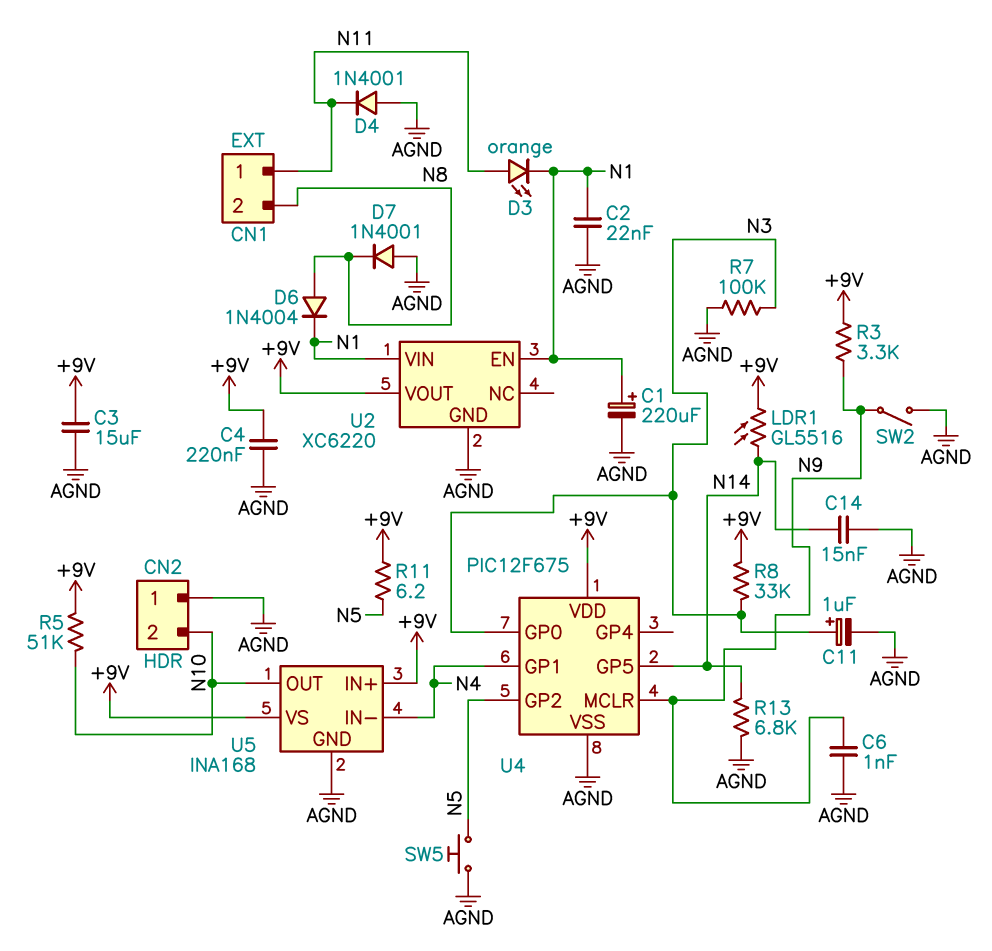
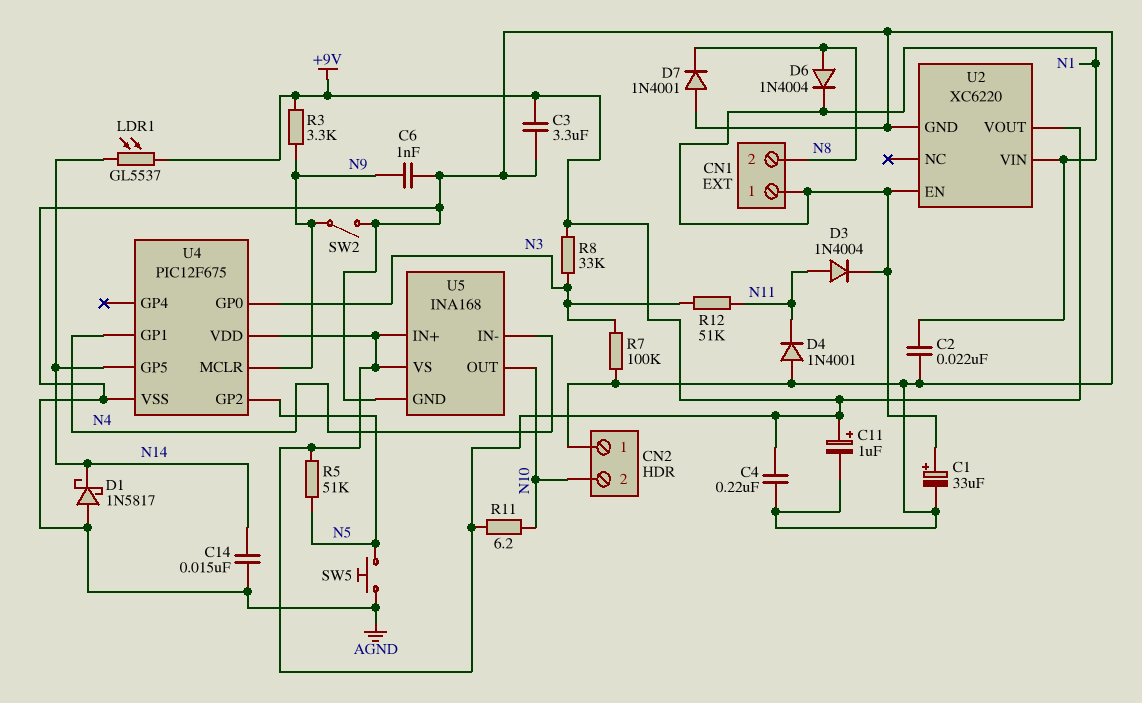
C1: 220uF (plus N1, minus AGND) -> 33uF (plus N1, minus AGND)
C3: 15uF (+9V, AGND) -> 3.3uF (+9V, AGND)
C11: 1uF (plus N3, minus AGND) -> 1uF (plus +9V, minus AGND)
CN1 pin 1: N11 -> N1
D1: none -> schottky 1N5817 (A AGND, K N14)
D3: LED orange (A N11, K N1) -> diode 1N4004 (A N11, K N1)
LDR1: GL5516 (+9V, N14) -> GL5537 (+9V, N14)
R5: 51k (+9V, N10) -> 51k (+9V, N5)
R11: 6.2 (+9V, N5) -> 6.2 (+9V, N10)
R12: none -> 51k (N3, N11)
R13: 6.8k (AGND, N14) -> none

